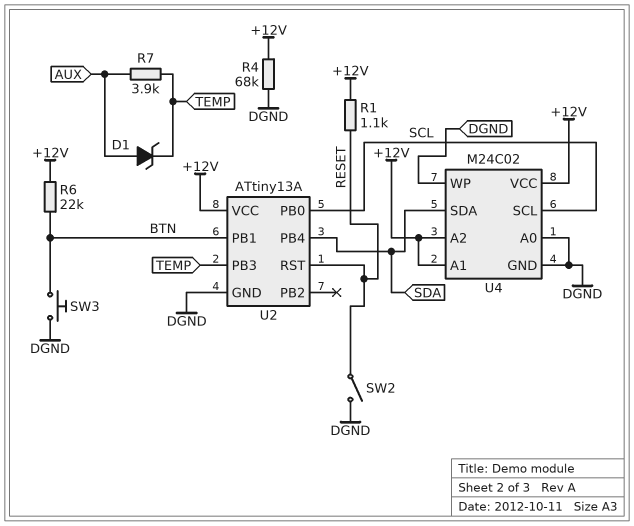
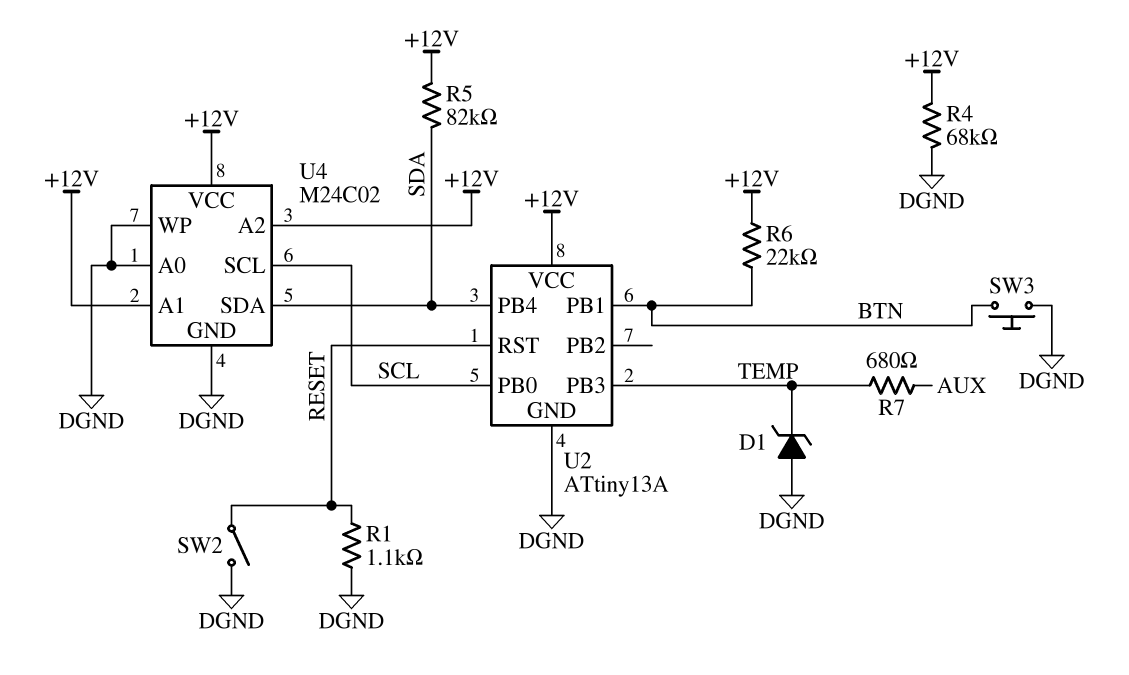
D1: zener (A AUX, K TEMP) -> zener (A DGND, K TEMP)
R1: 1.1k (+12V, RESET) -> 1.1k (DGND, RESET)
R5: none -> 82k (+12V, SDA)
R7: 3.9k (AUX, TEMP) -> 680 (AUX, TEMP)

